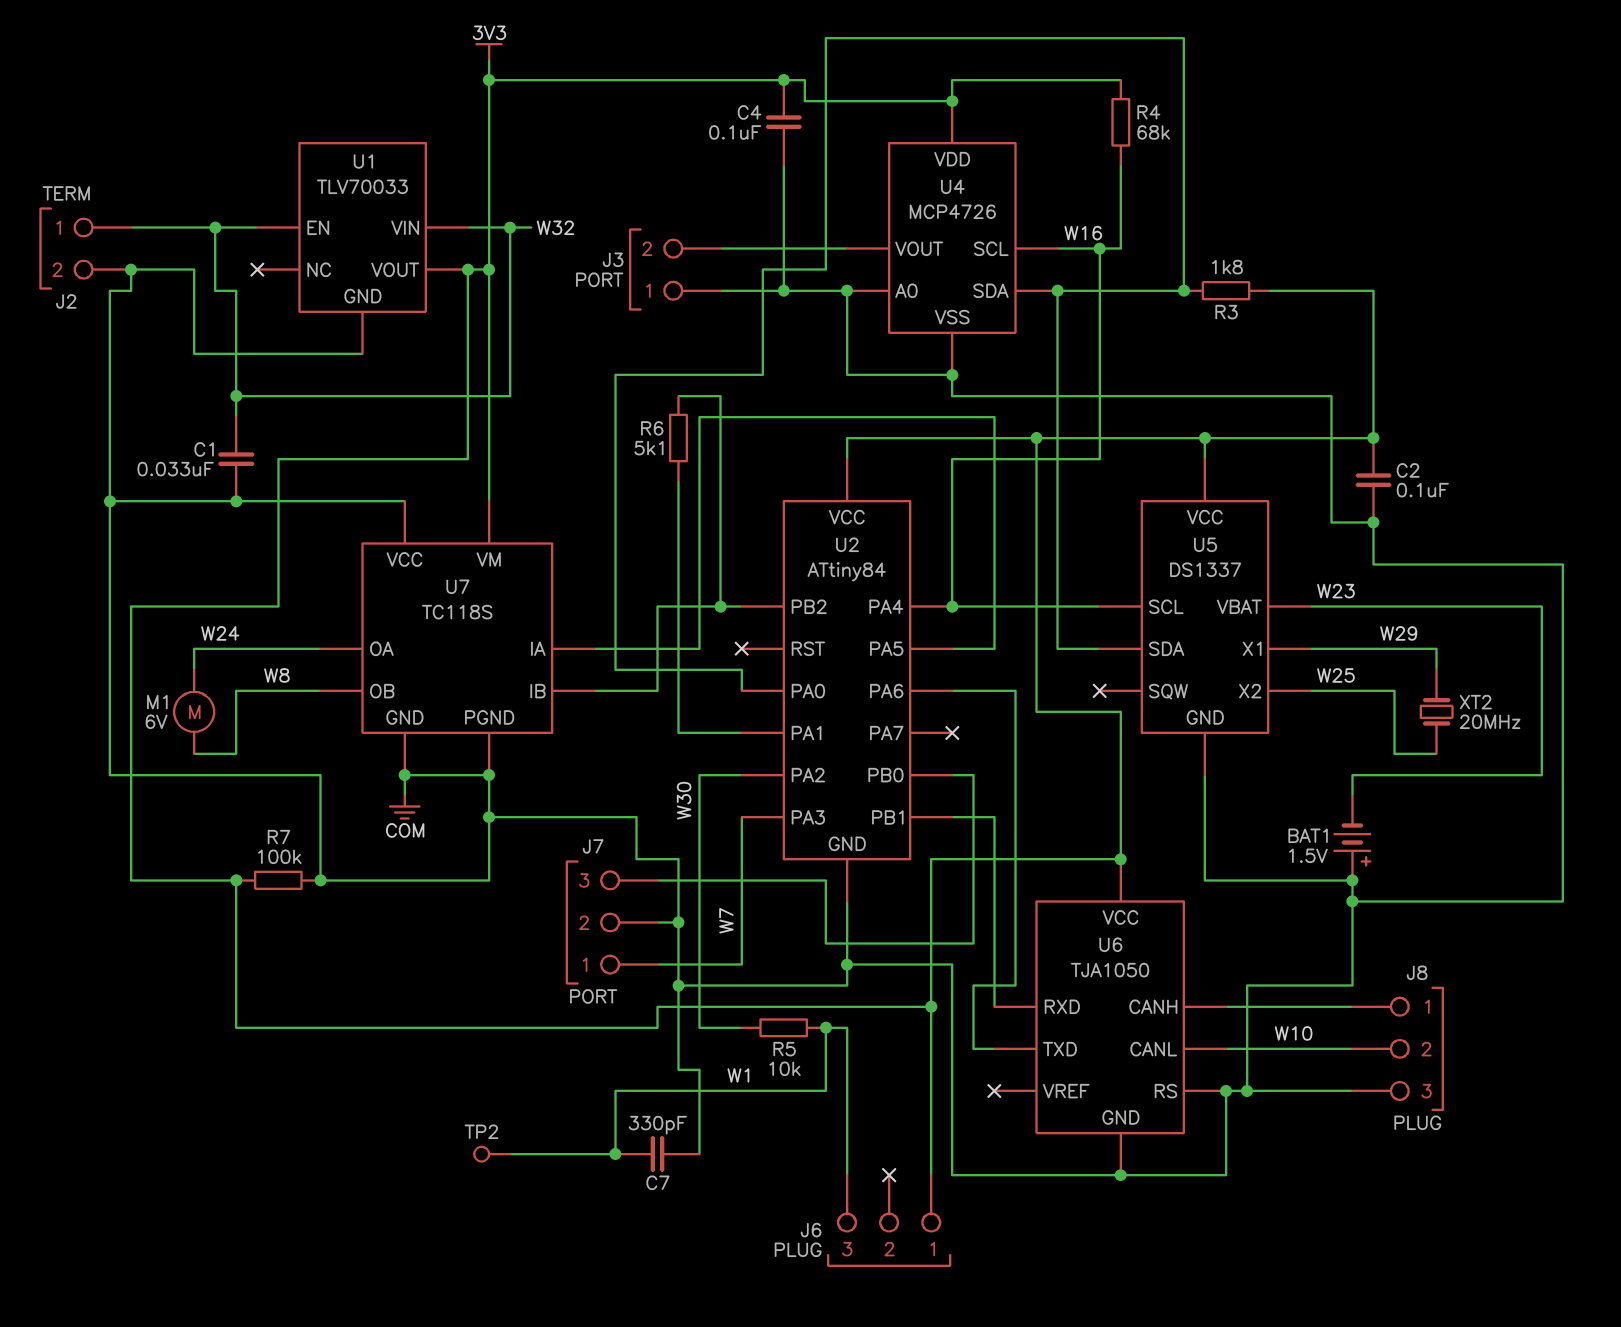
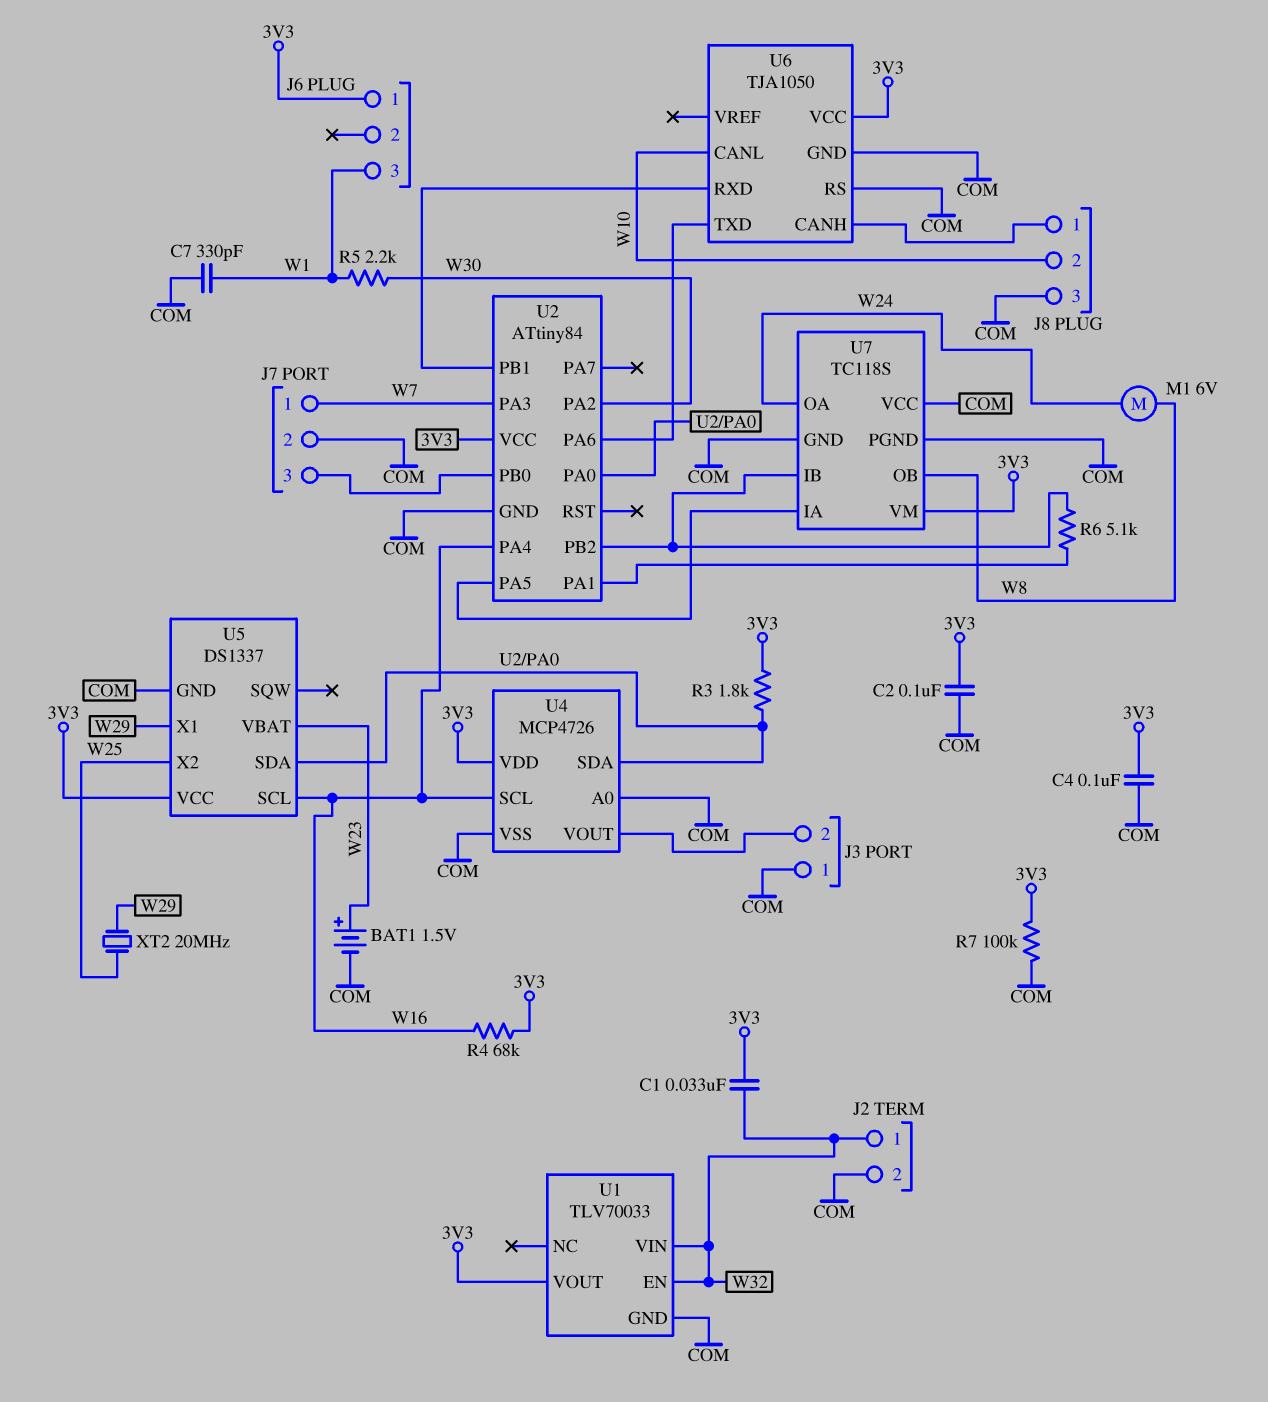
BAT1: 1.5V (plus COM, minus W23) -> 1.5V (plus W23, minus COM)
C1: 33nF (COM, W32) -> 33nF (3V3, W32)
R5: 10k (W1, W30) -> 2.2k (W1, W30)
TP2: test point (W1) -> none

